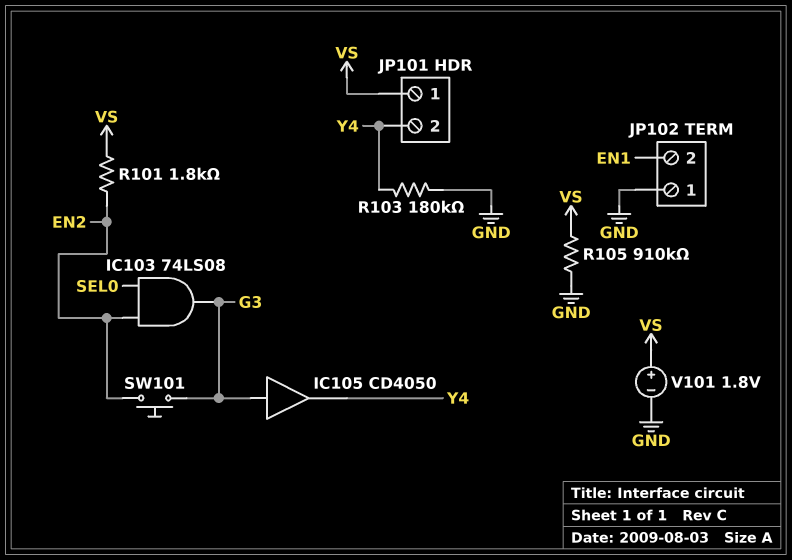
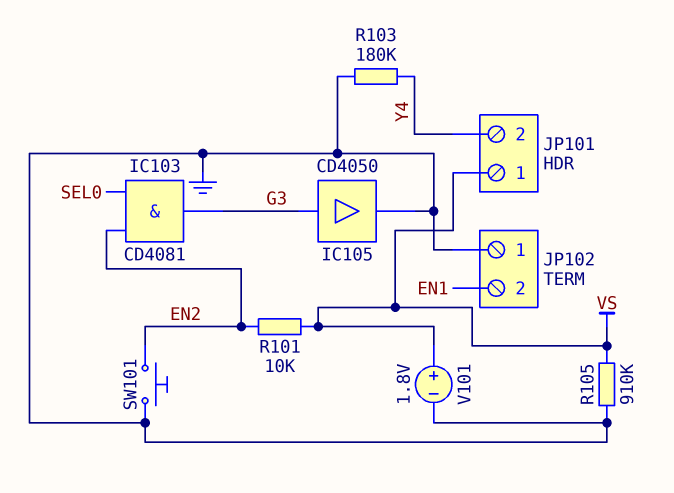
IC103: AND 74LS08 (in EN2, in SEL0, out G3) -> AND CD4081 (in EN2, in SEL0, out G3)
IC105: buffer CD4050 (in G3, out Y4) -> buffer CD4050 (in G3, out GND)
R101: 1.8k (EN2, VS) -> 10k (EN2, VS)
SW101: button (EN2, G3) -> button (EN2, GND)

